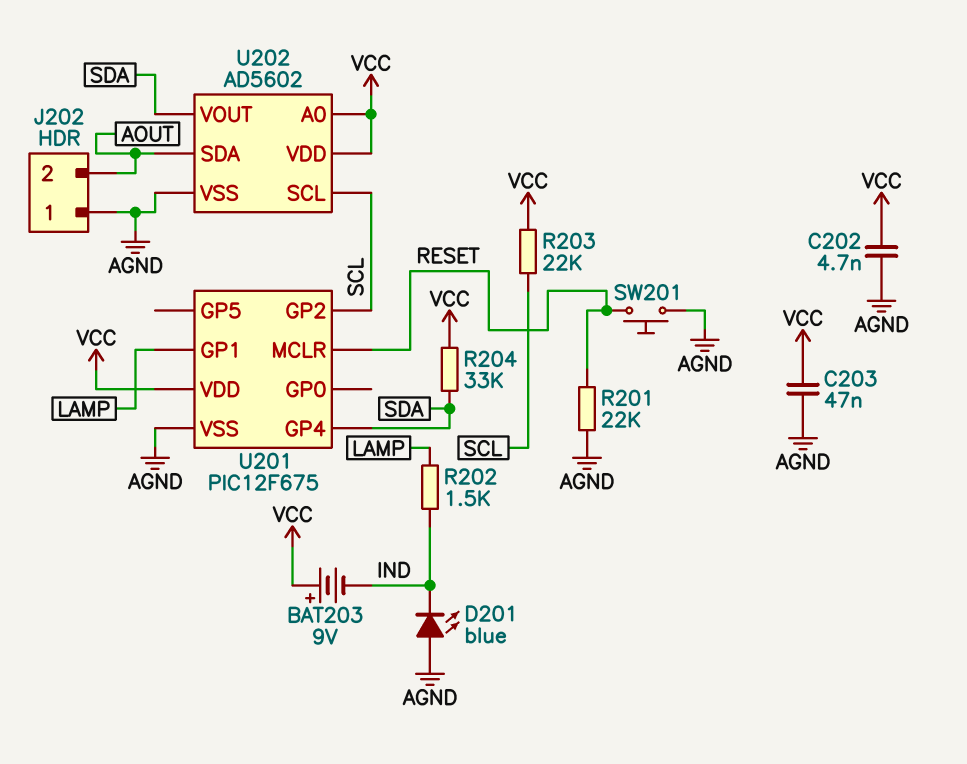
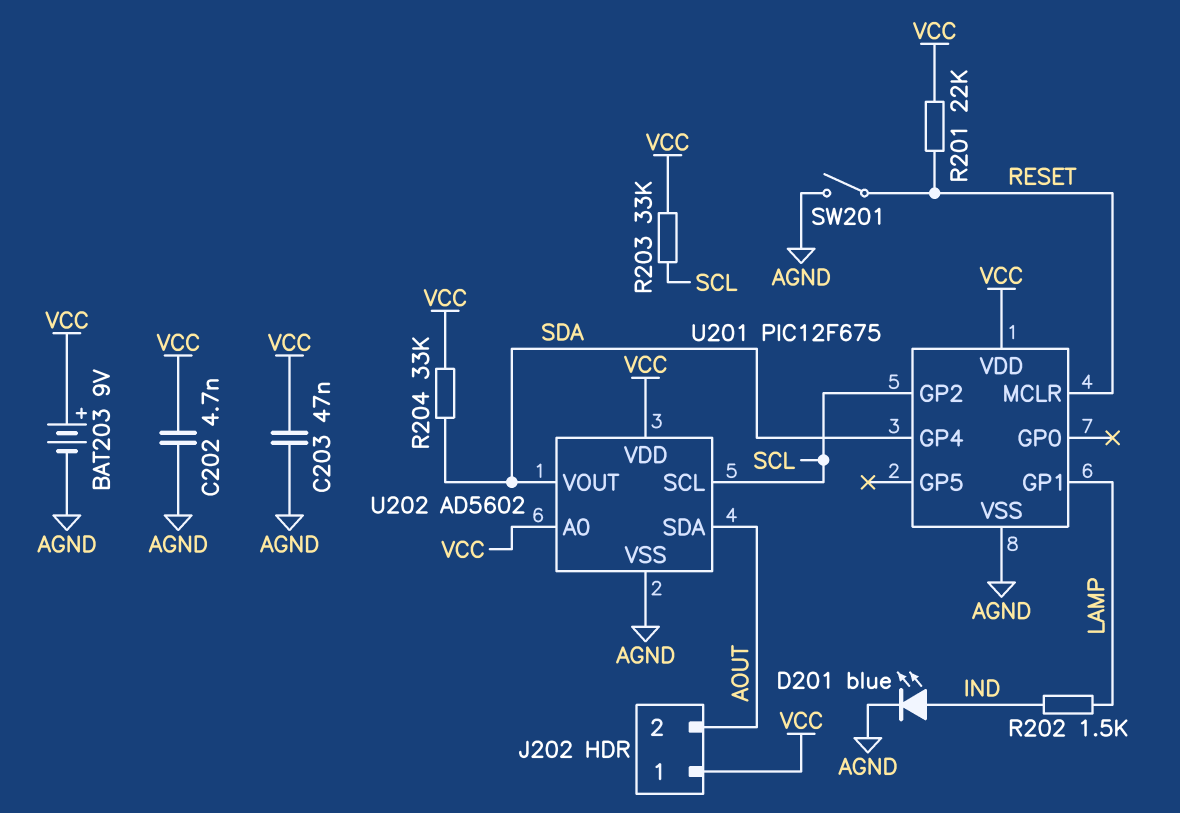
BAT203: 9V (plus VCC, minus IND) -> 9V (plus VCC, minus AGND)
D201: LED blue (A AGND, K IND) -> LED blue (A IND, K AGND)
J202 pin 1: AGND -> VCC
R201: 22k (AGND, RESET) -> 22k (RESET, VCC)
R203: 22k (SCL, VCC) -> 33k (SCL, VCC)
SW201: button (AGND, RESET) -> switch (AGND, RESET)

